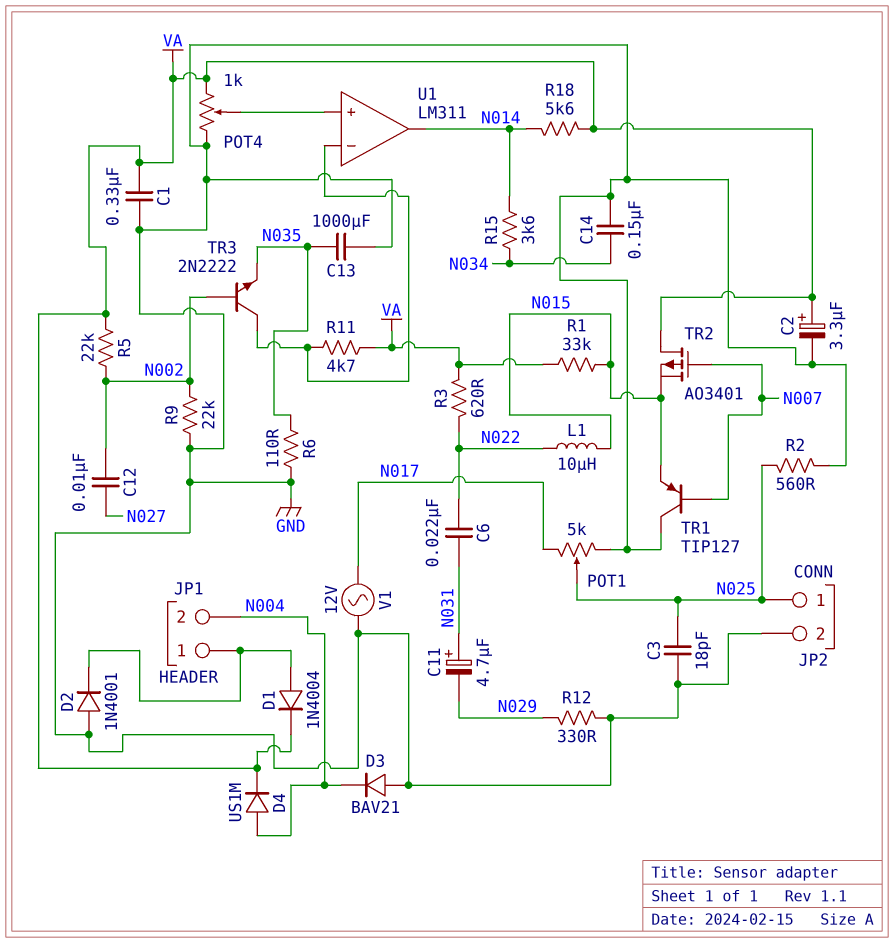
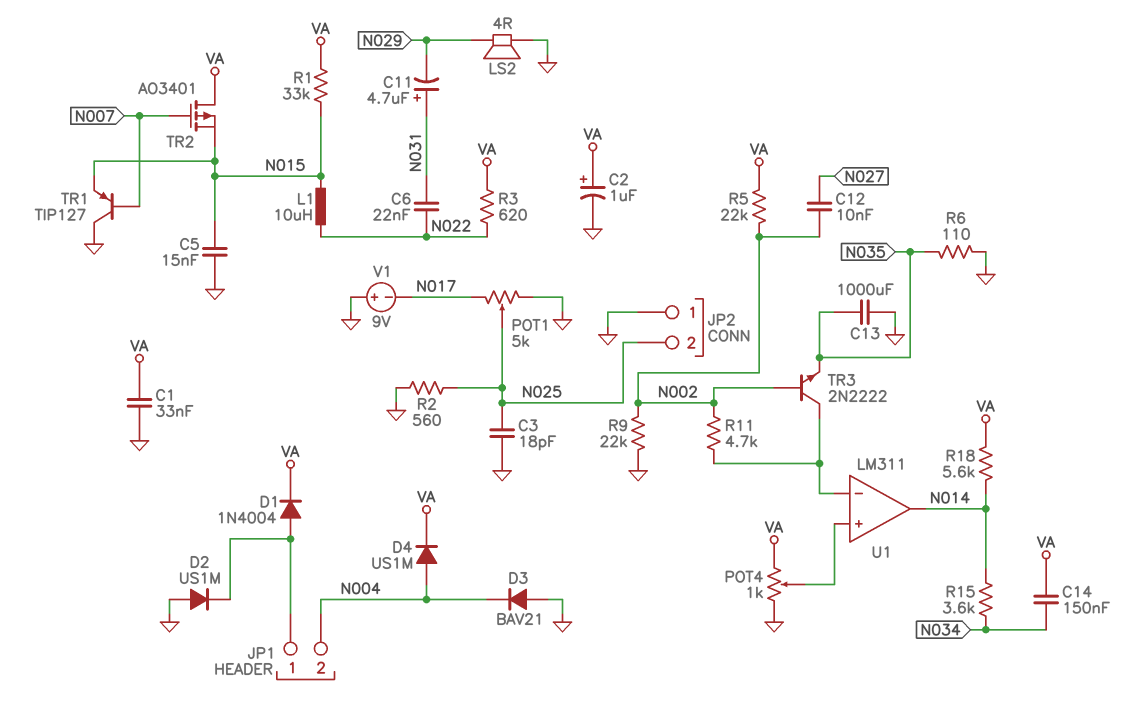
C1: 330nF (GND, VA) -> 33nF (GND, VA)
C2: 3.3uF (plus VA, minus GND) -> 1uF (plus VA, minus GND)
C5: none -> 15nF (GND, N015)
C14: 150nF (GND, N034) -> 150nF (N034, VA)
D2: diode 1N4001 (A GND, K JP1/1) -> diode US1M (A GND, K JP1/1)
JP2 pin 1: N025 -> GND
JP2 pin 2: GND -> N025
LS2: none -> speaker 4R (GND, N029)
R11: 4.7k (U1/in-, VA) -> 4.7k (N002, U1/in-)
R12: 330 (GND, N029) -> none
V1: AC 12V (GND, N017) -> 9V (plus GND, minus N017)

